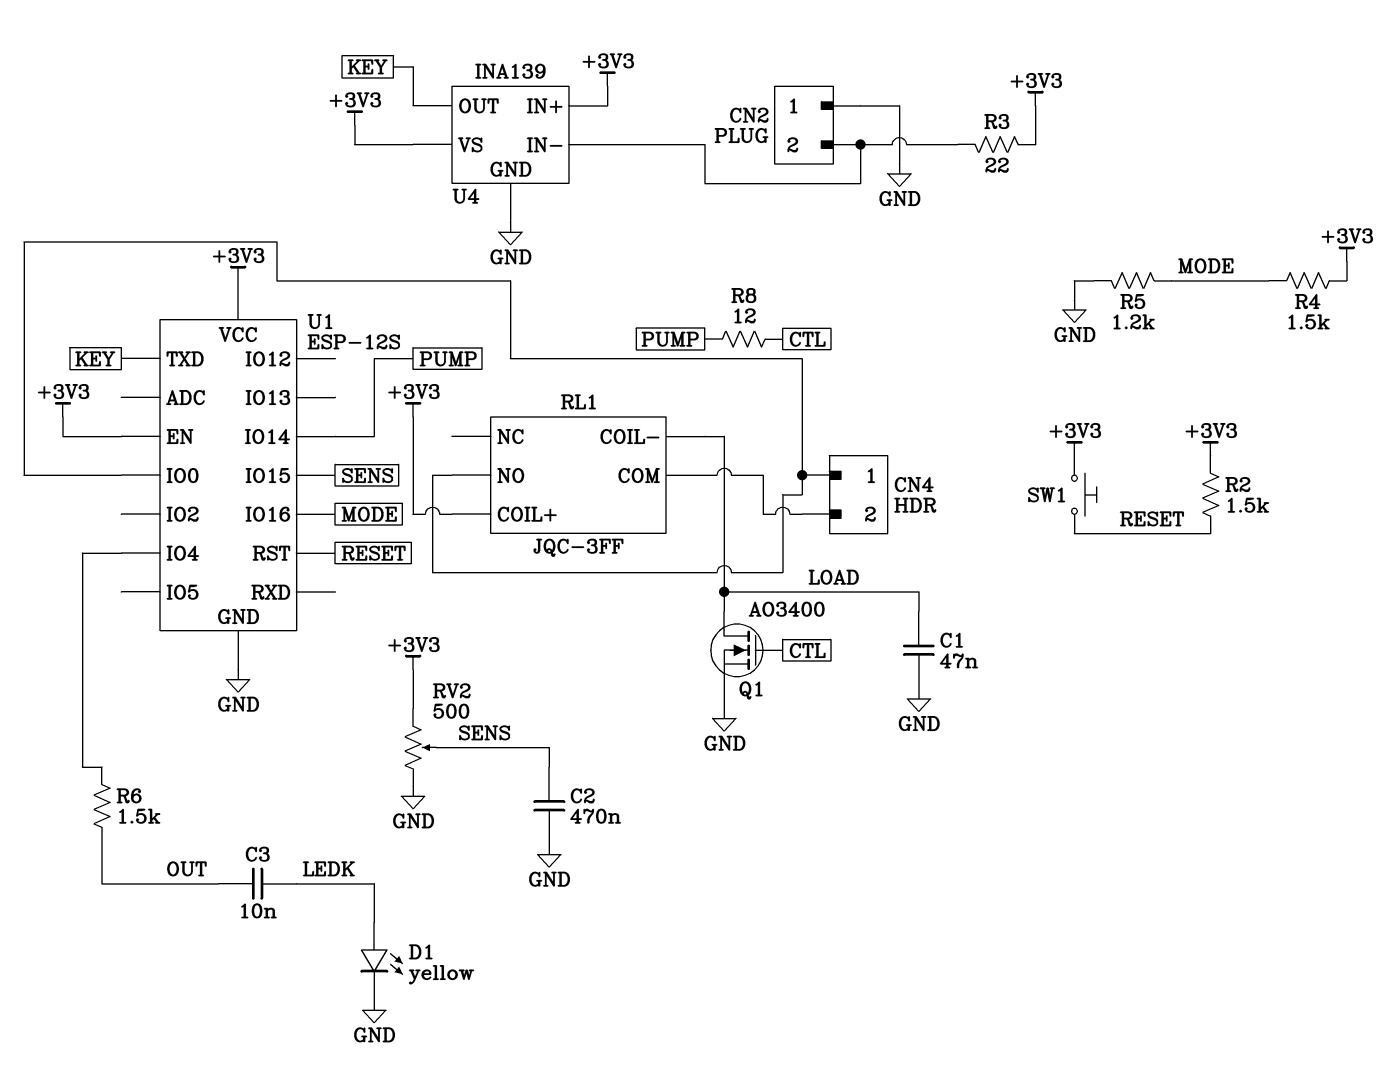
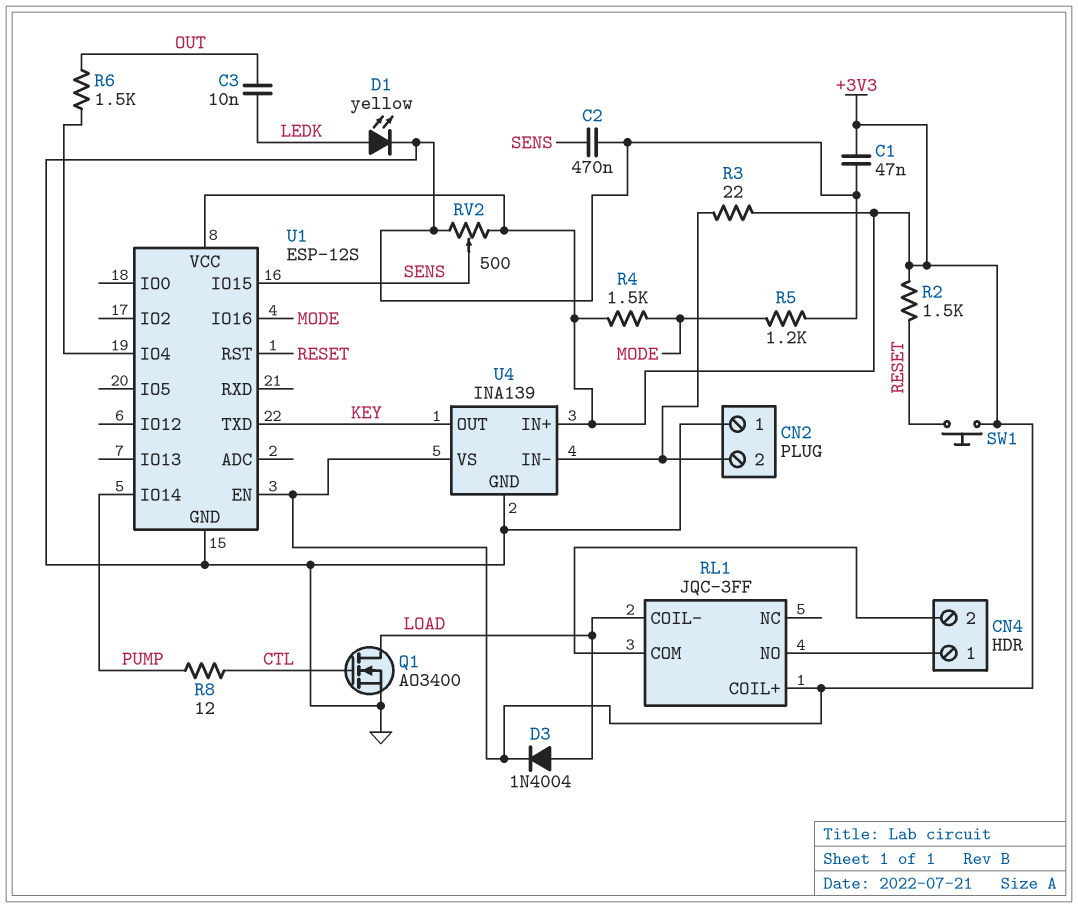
C1: 47nF (GND, LOAD) -> 47nF (+3V3, GND)
D3: none -> diode 1N4004 (A LOAD, K +3V3)
U1 pin IO0: CN4/1 -> none

